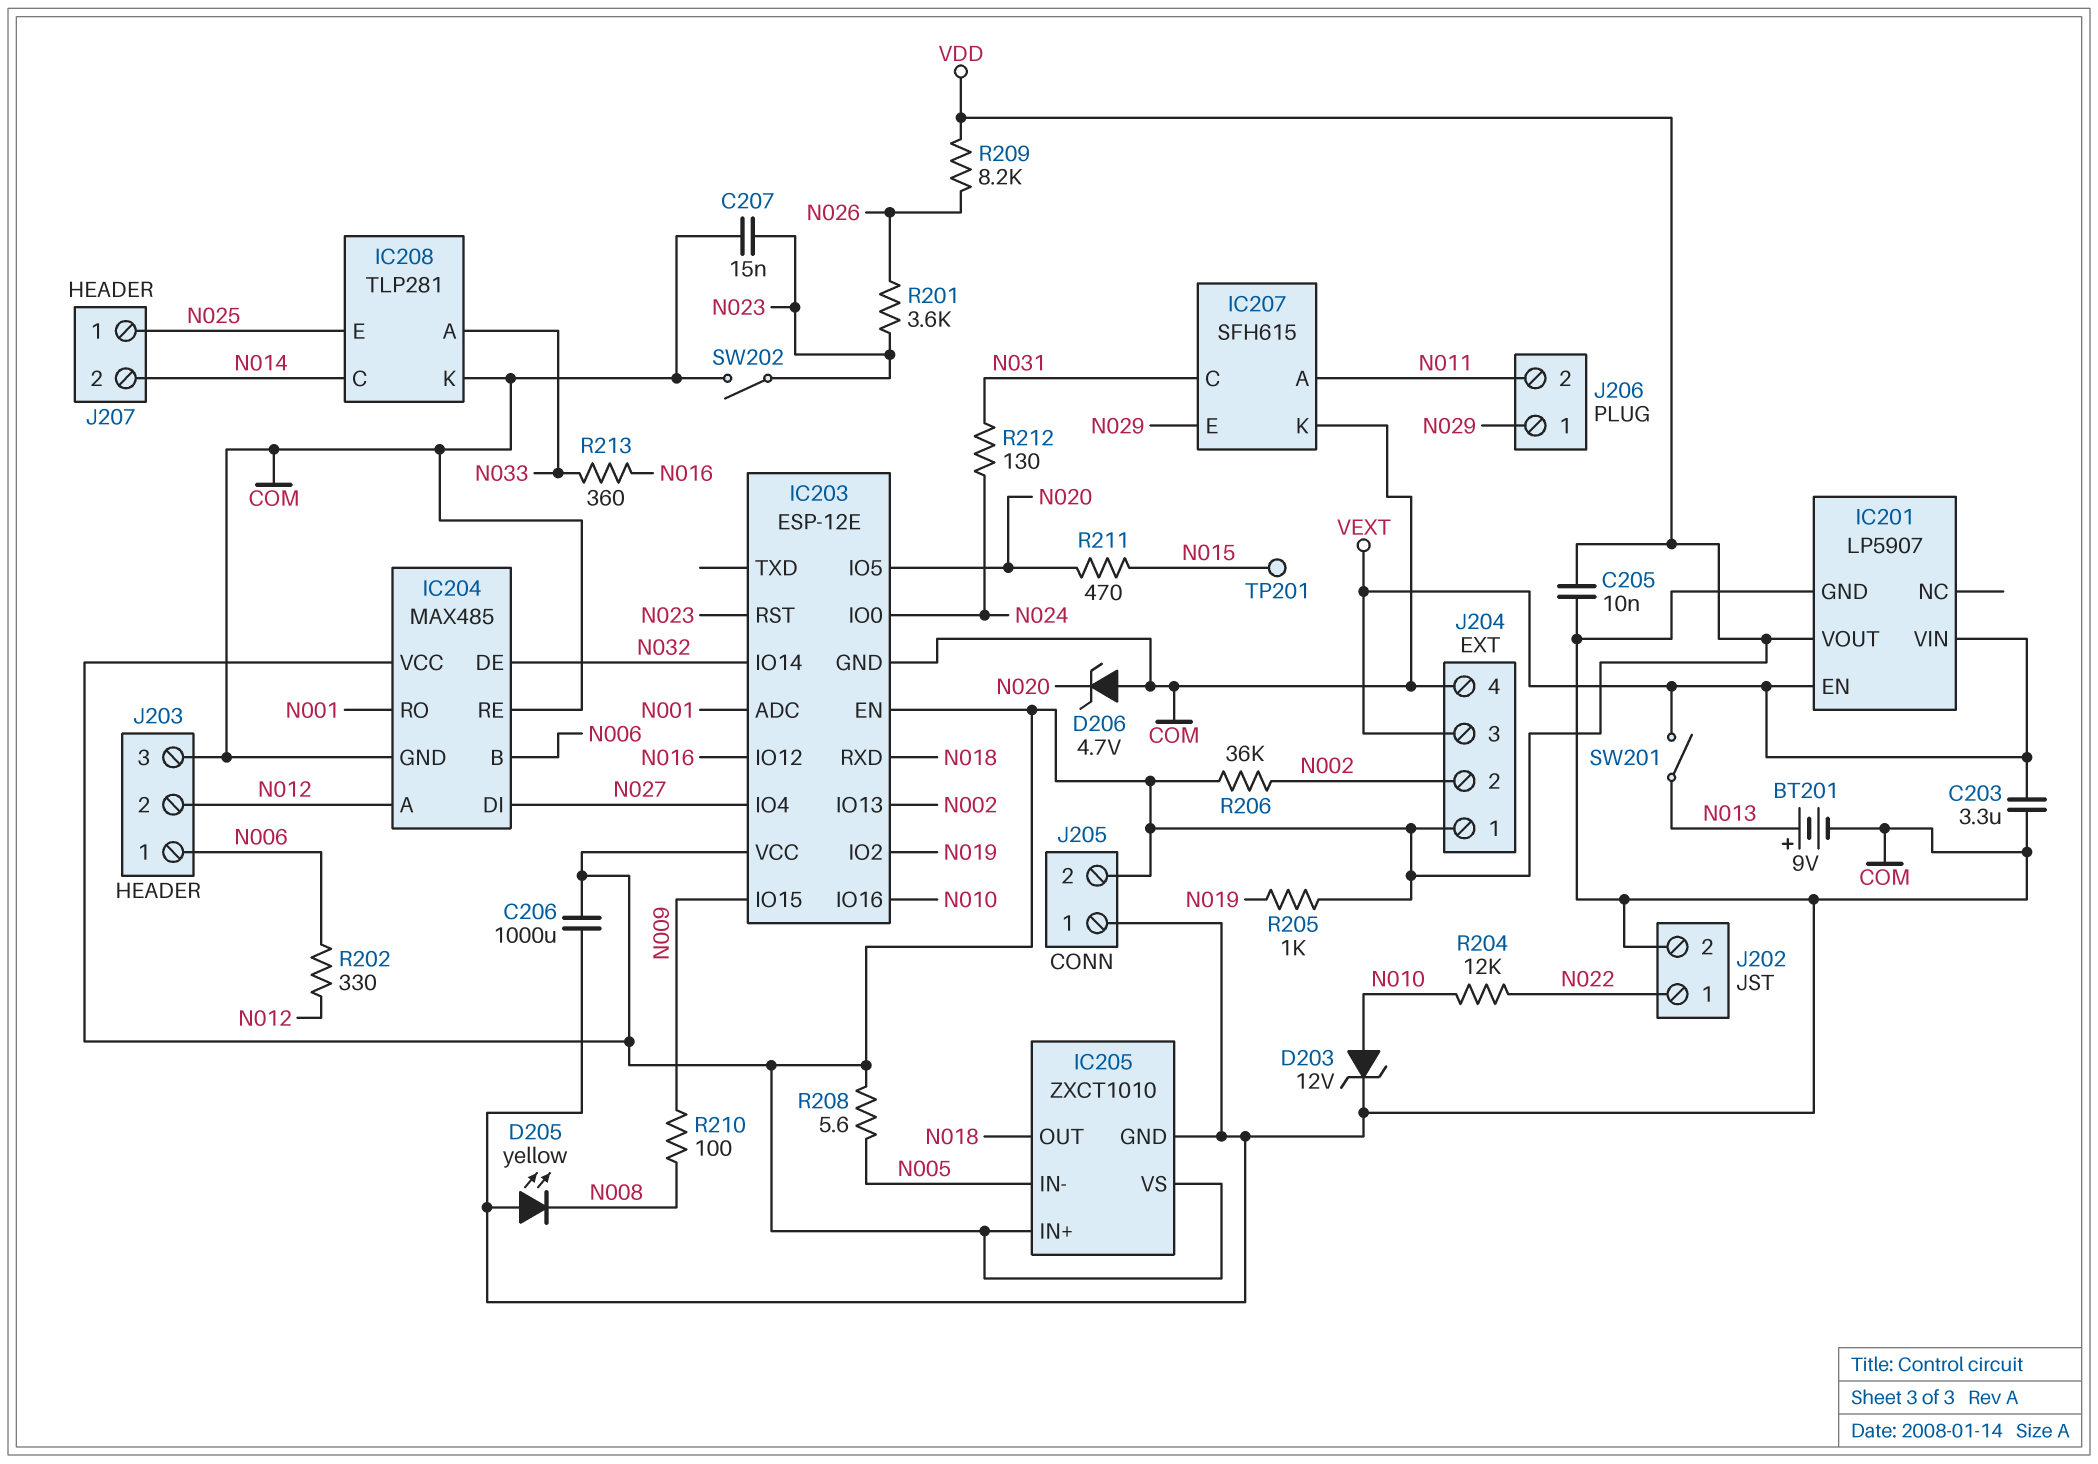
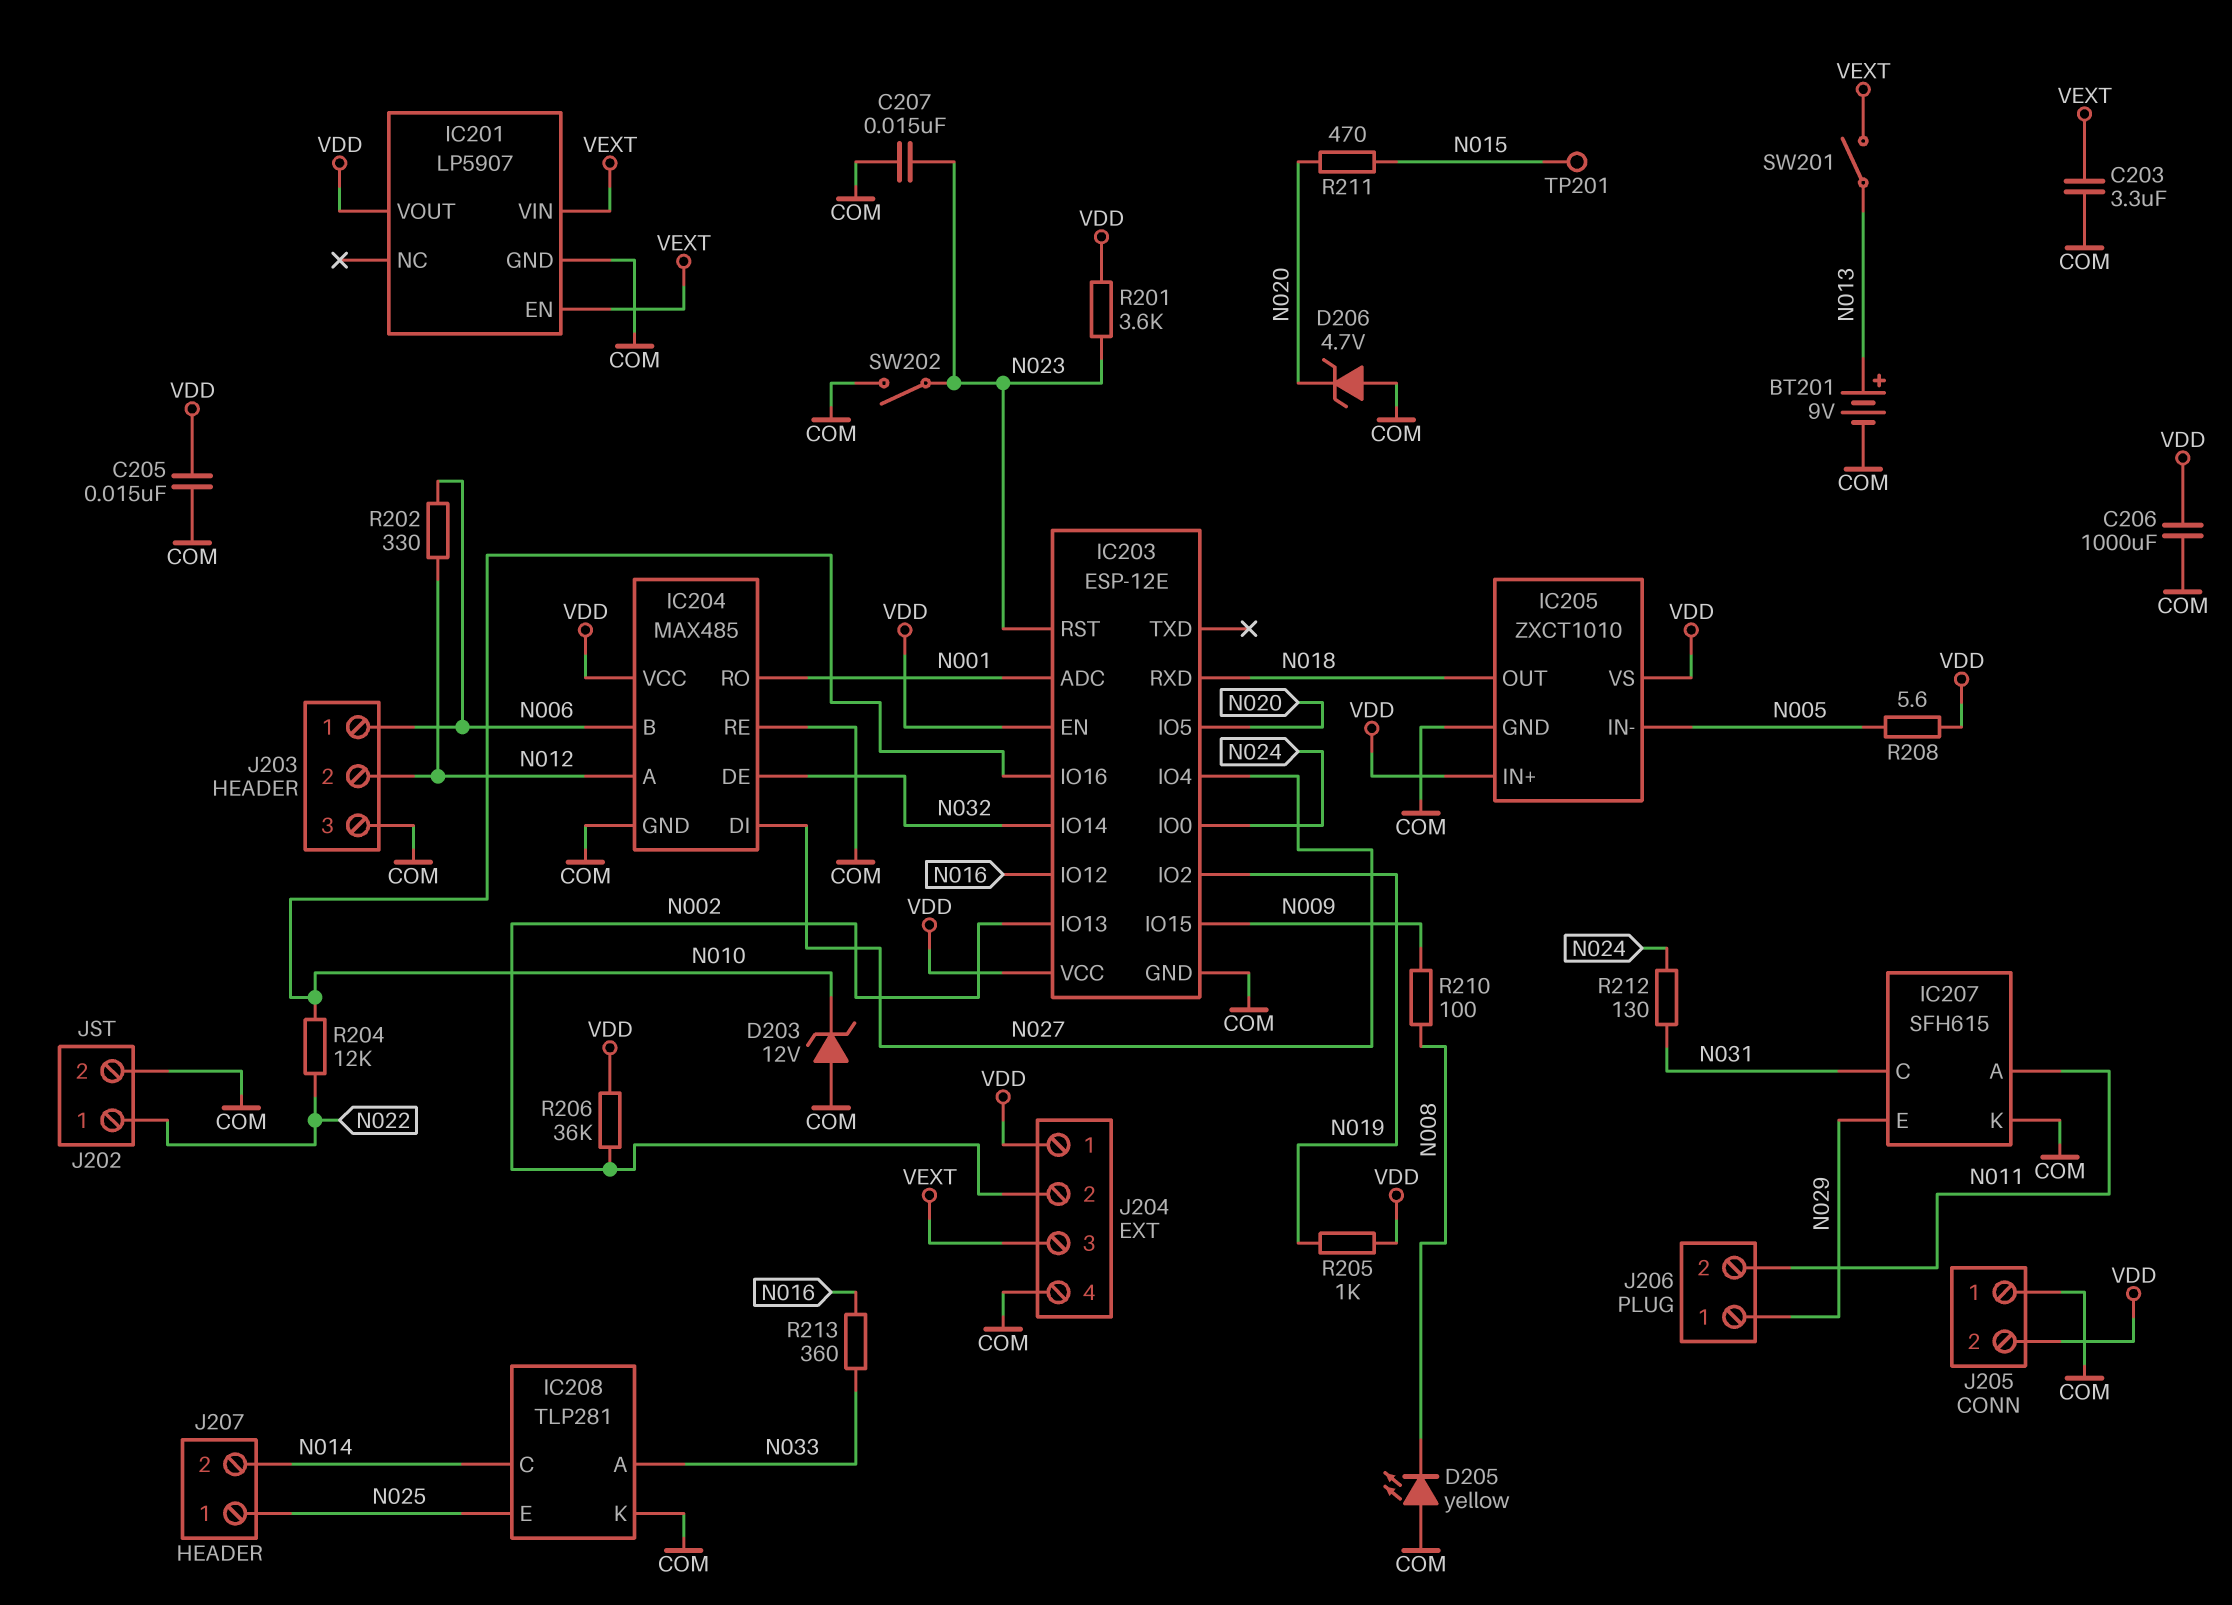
C205: 10nF (COM, VDD) -> 15nF (COM, VDD)
D203: zener 12V (A N010, K COM) -> zener 12V (A COM, K N010)
R201: 3.6k (N023, N026) -> 3.6k (N023, VDD)
R209: 8.2k (N026, VDD) -> none

